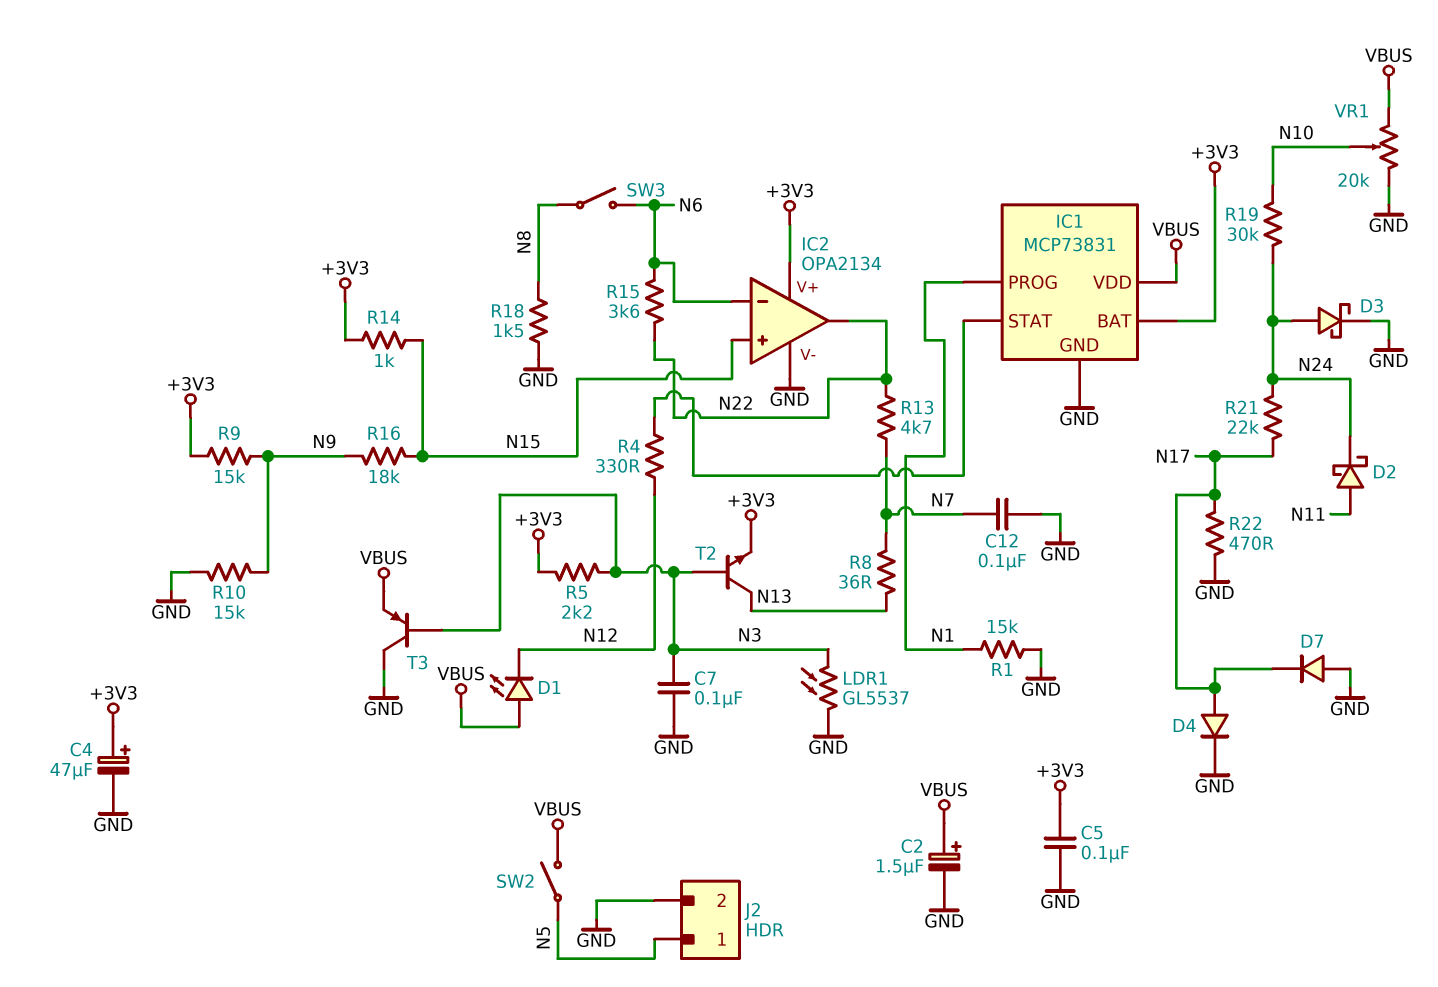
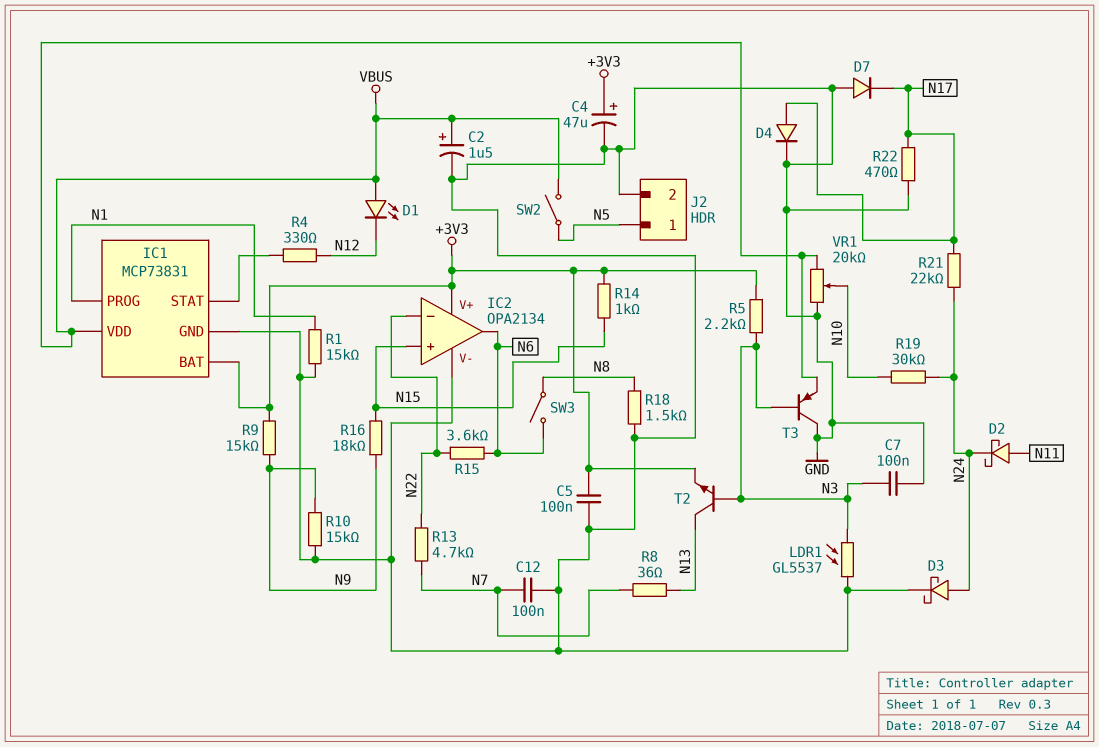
IC2 pin in-: N6 -> N22
IC2 pin out: N22 -> N6

